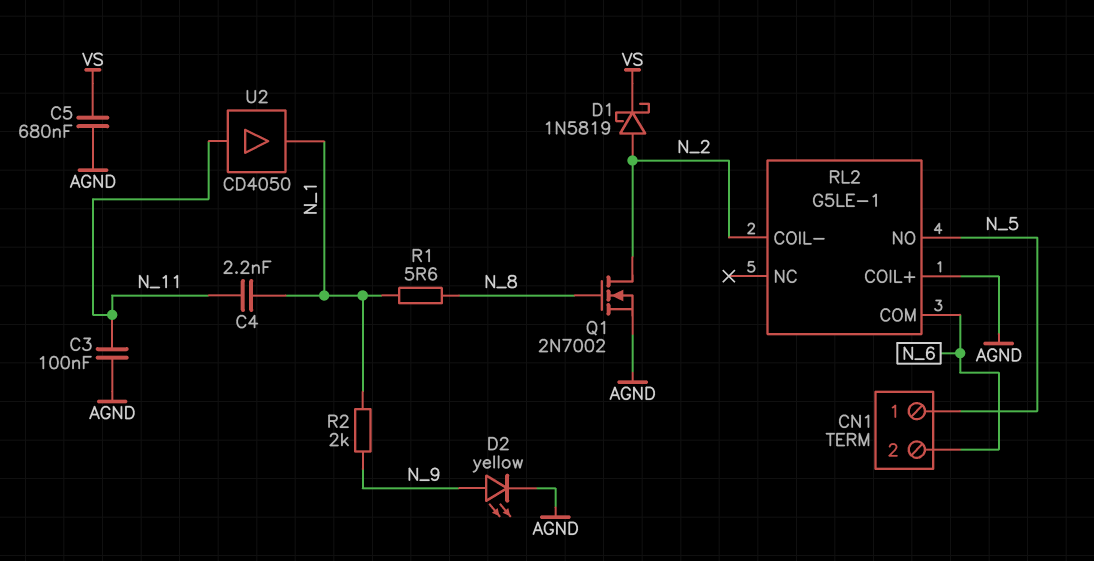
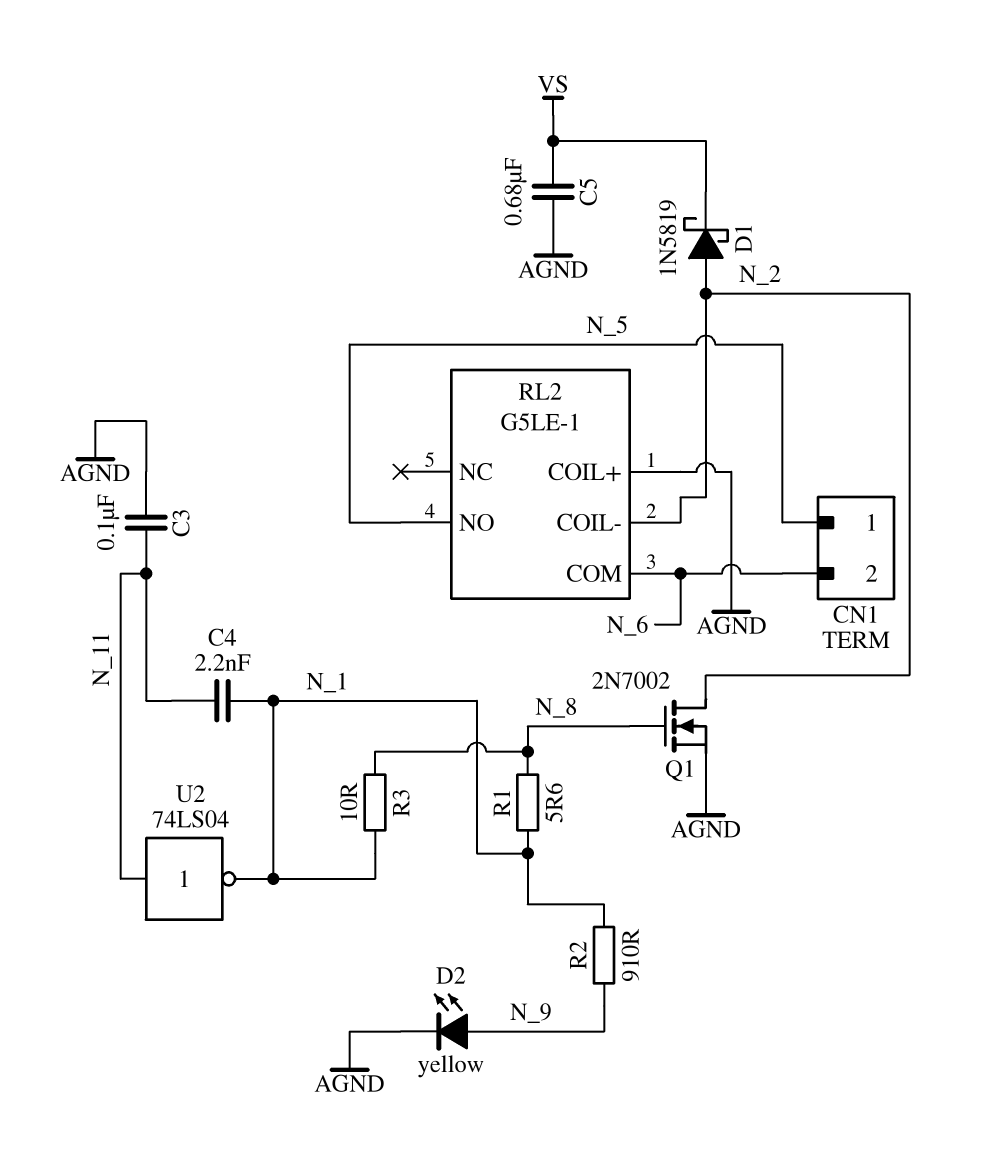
R2: 2k (N_1, N_9) -> 910 (N_1, N_9)
R3: none -> 10 (N_1, N_8)
U2: buffer CD4050 (in N_11, out N_1) -> NOT 74LS04 (in N_11, out N_1)

